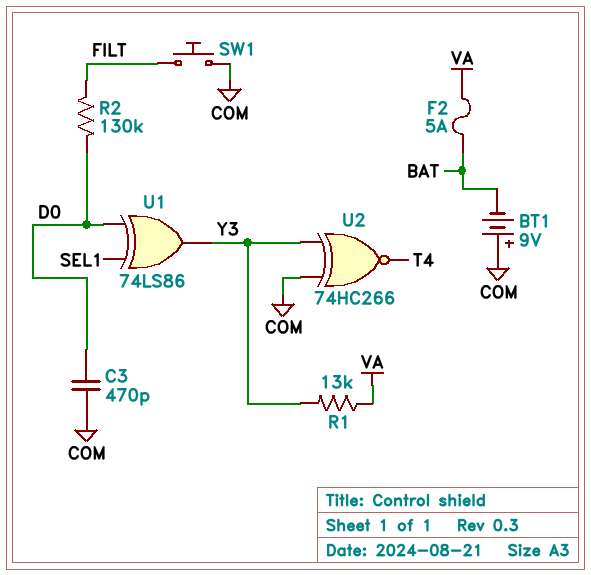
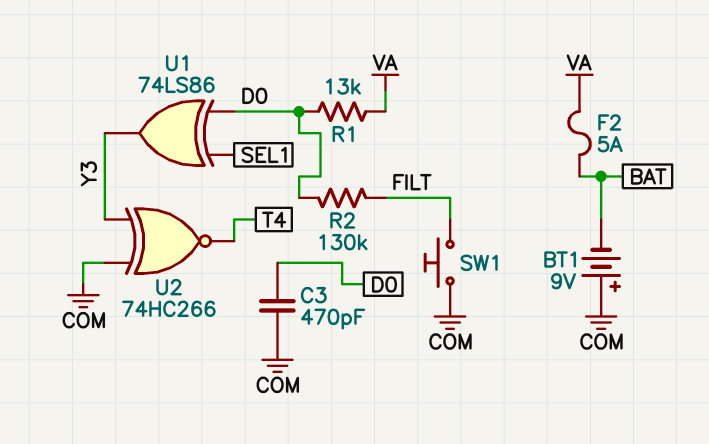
R1: 13k (VA, Y3) -> 13k (D0, VA)

